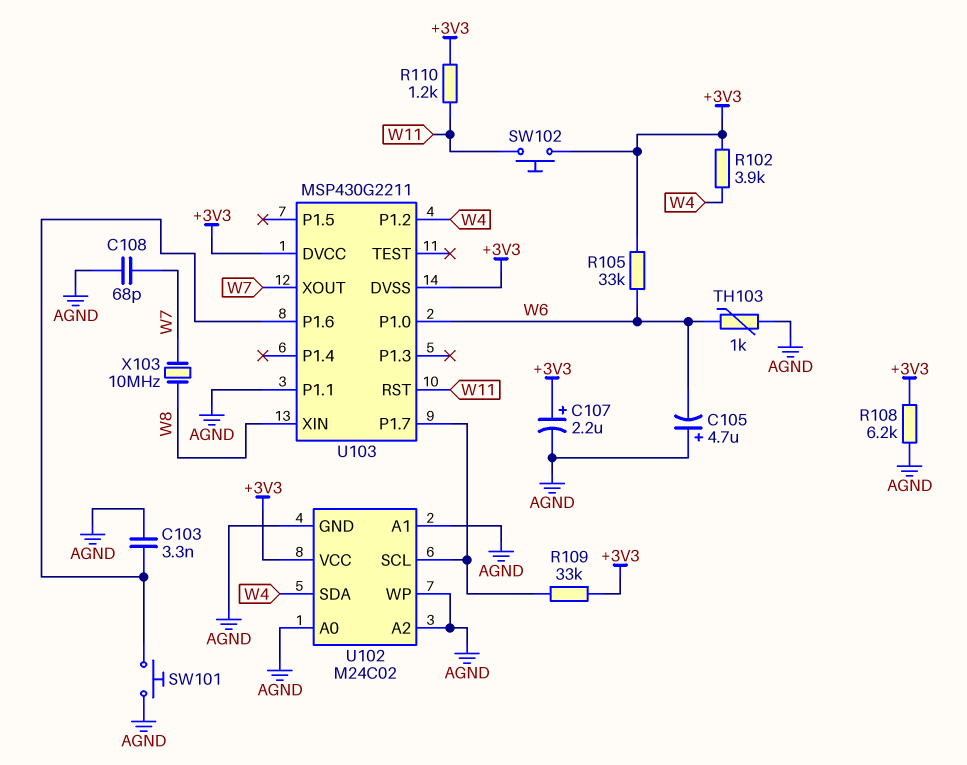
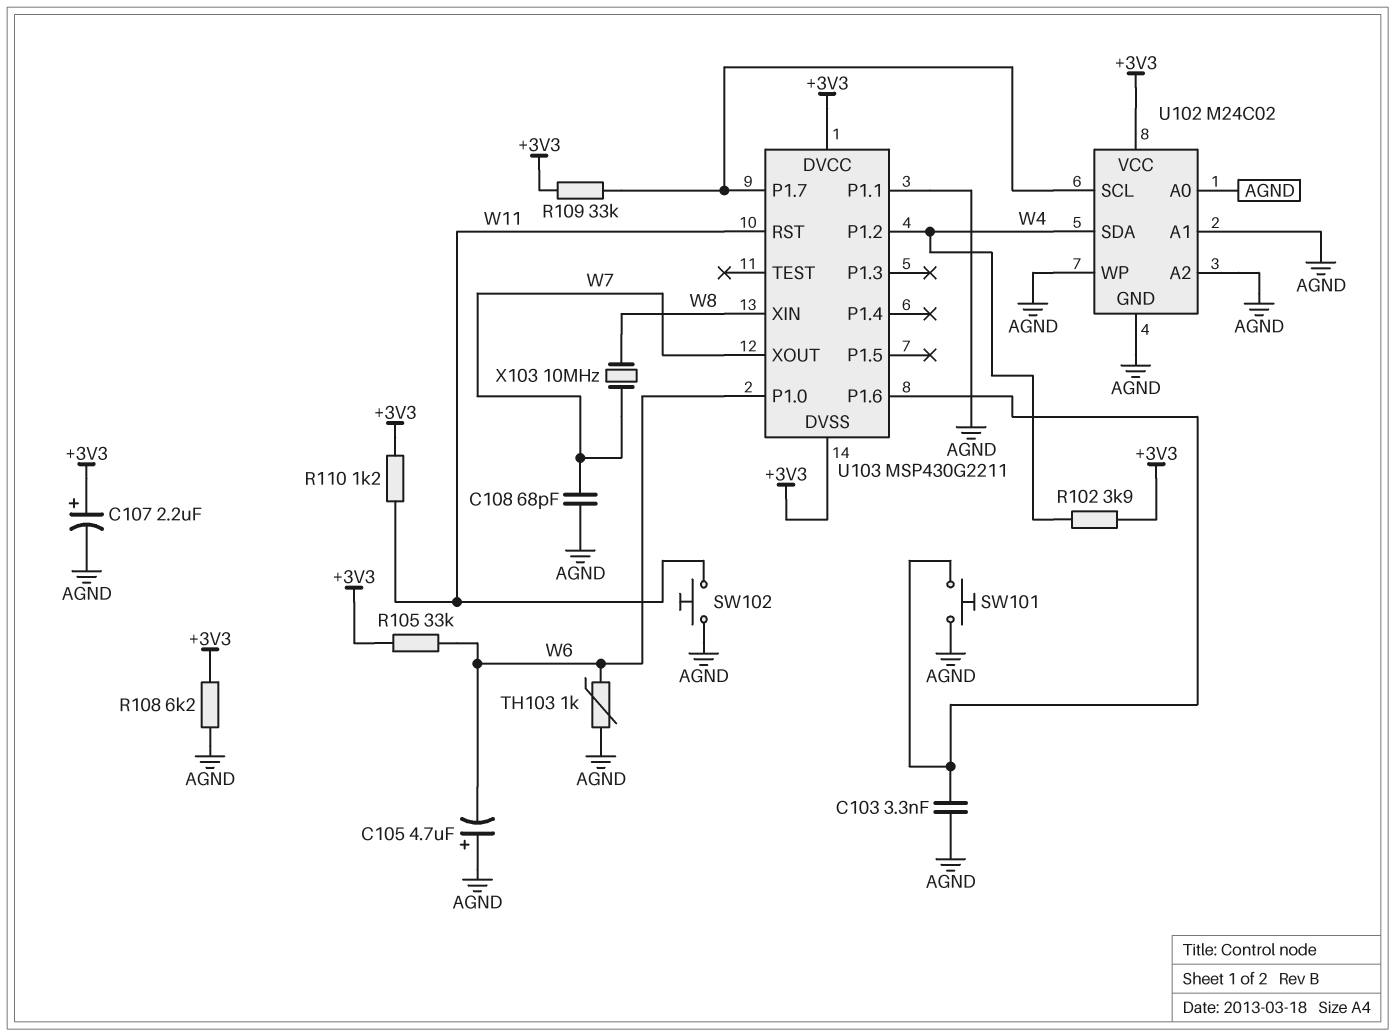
SW102: button (+3V3, W11) -> button (AGND, W11)

